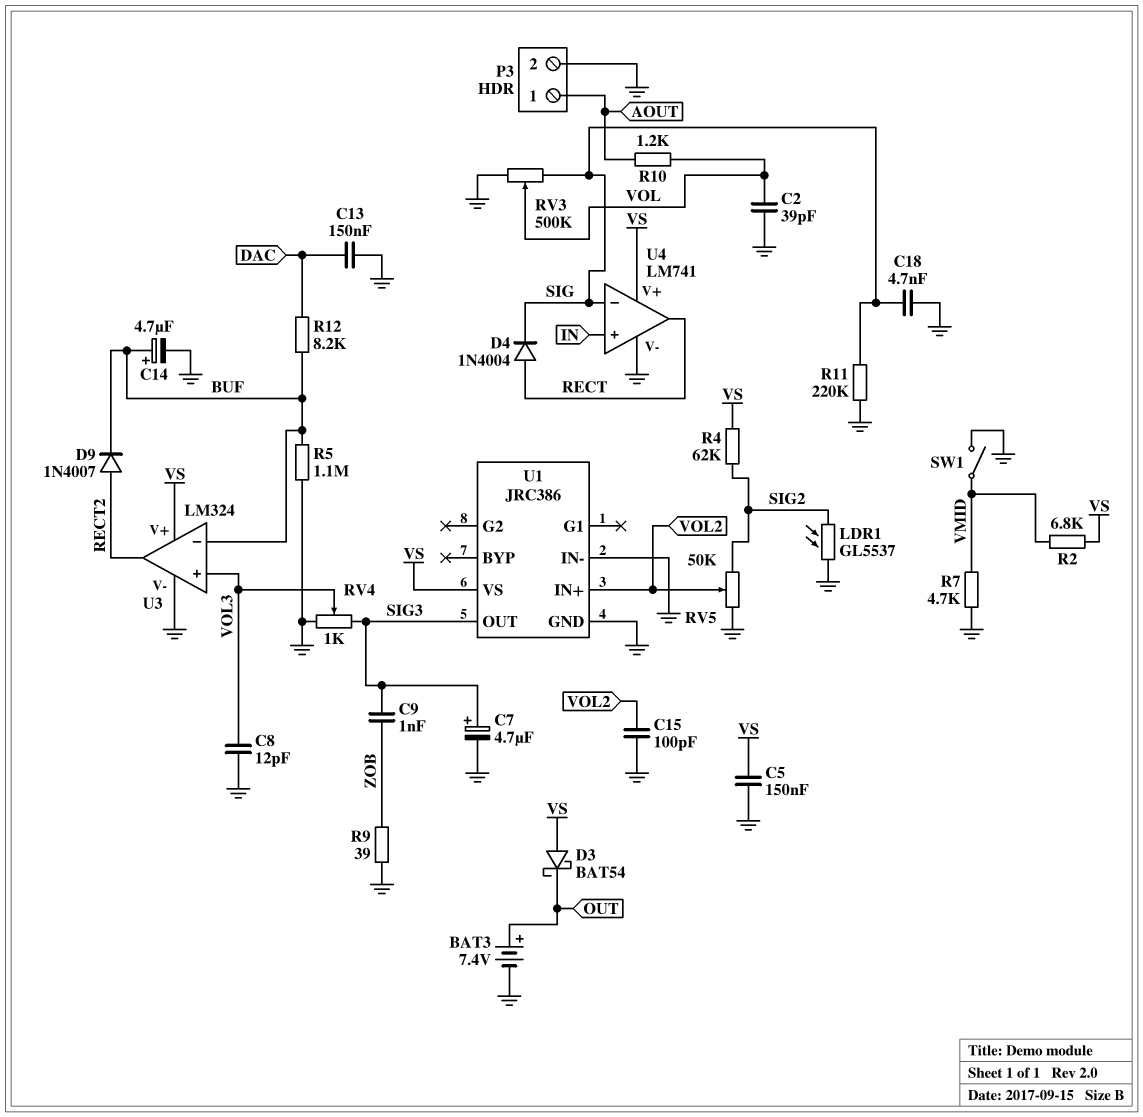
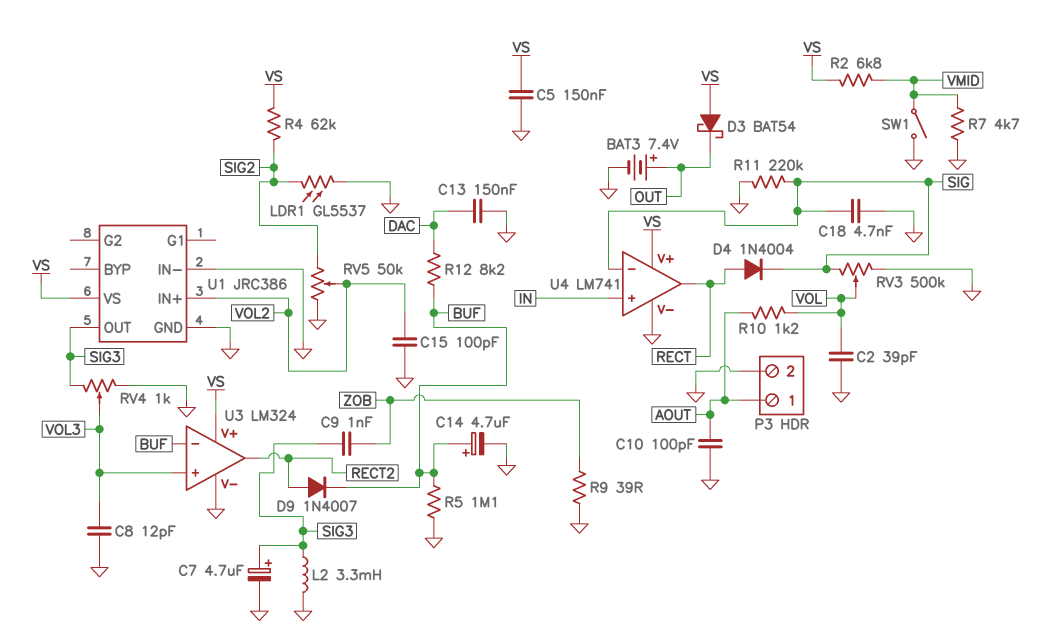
C10: none -> 100pF (AOUT, GND)
L2: none -> 3.3mH (GND, SIG3)

